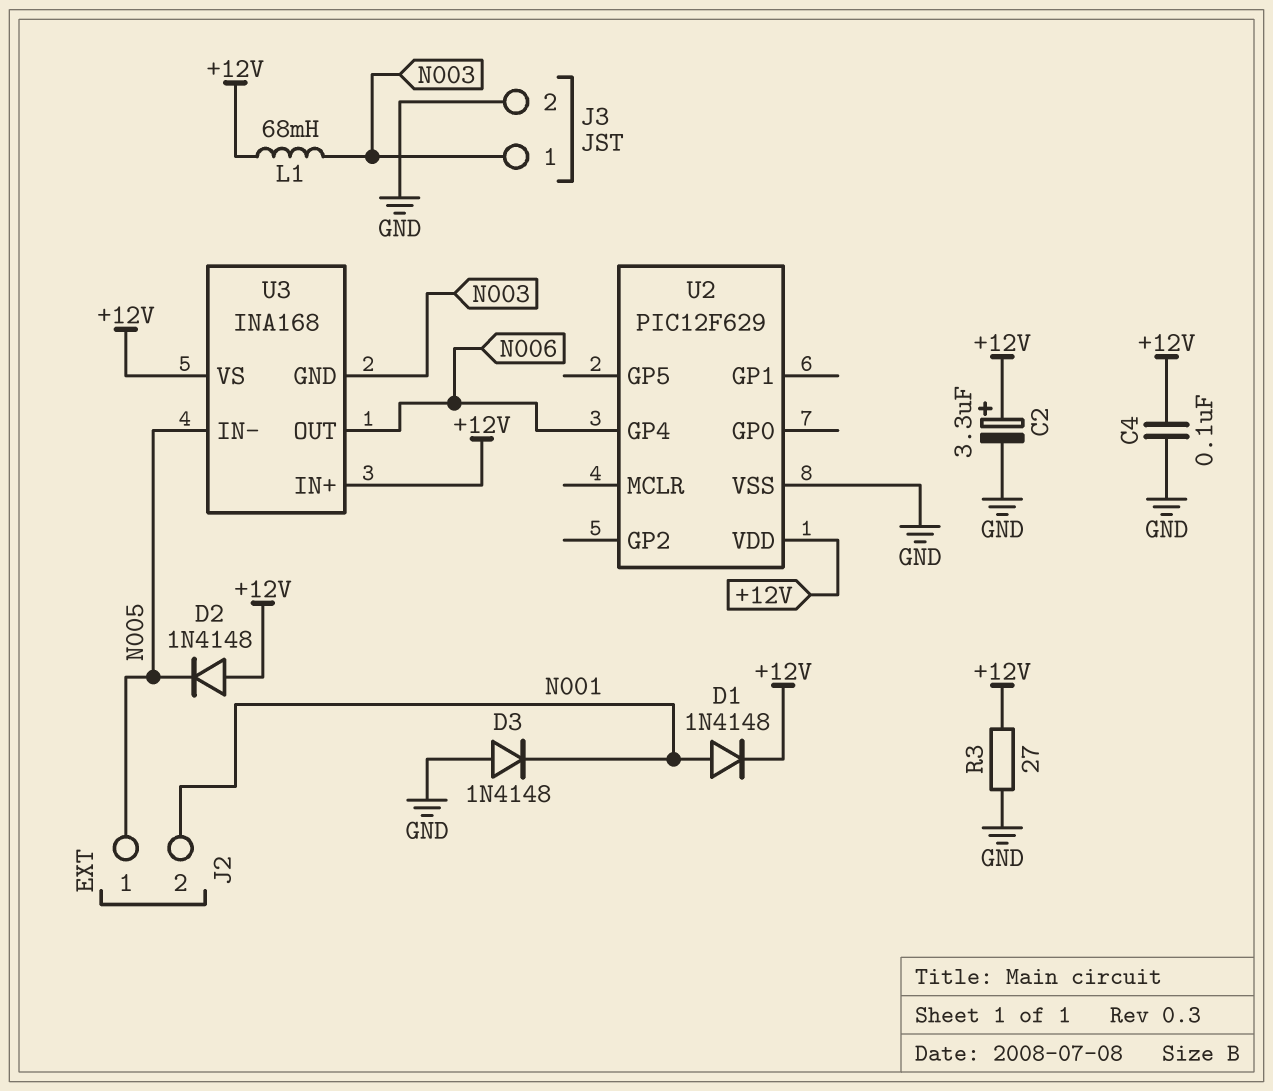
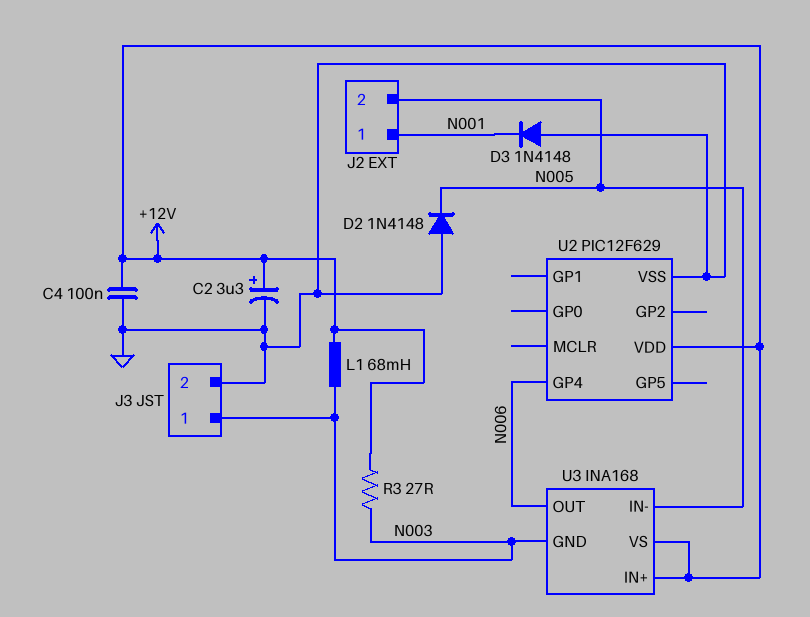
D1: diode 1N4148 (A N001, K +12V) -> none
D2: diode 1N4148 (A +12V, K N005) -> diode 1N4148 (A GND, K N005)
J2 pin 1: N005 -> N001
J2 pin 2: N001 -> N005
R3: 27 (+12V, GND) -> 27 (+12V, N003)

